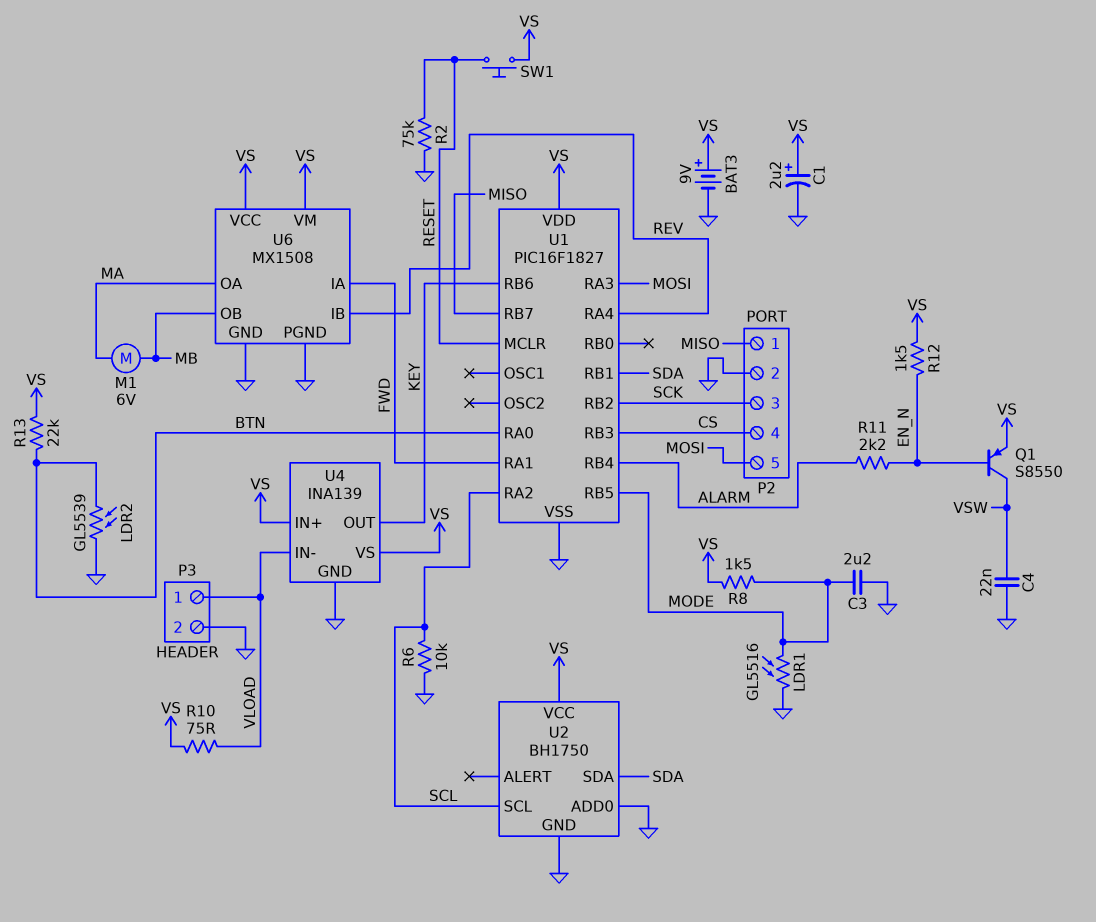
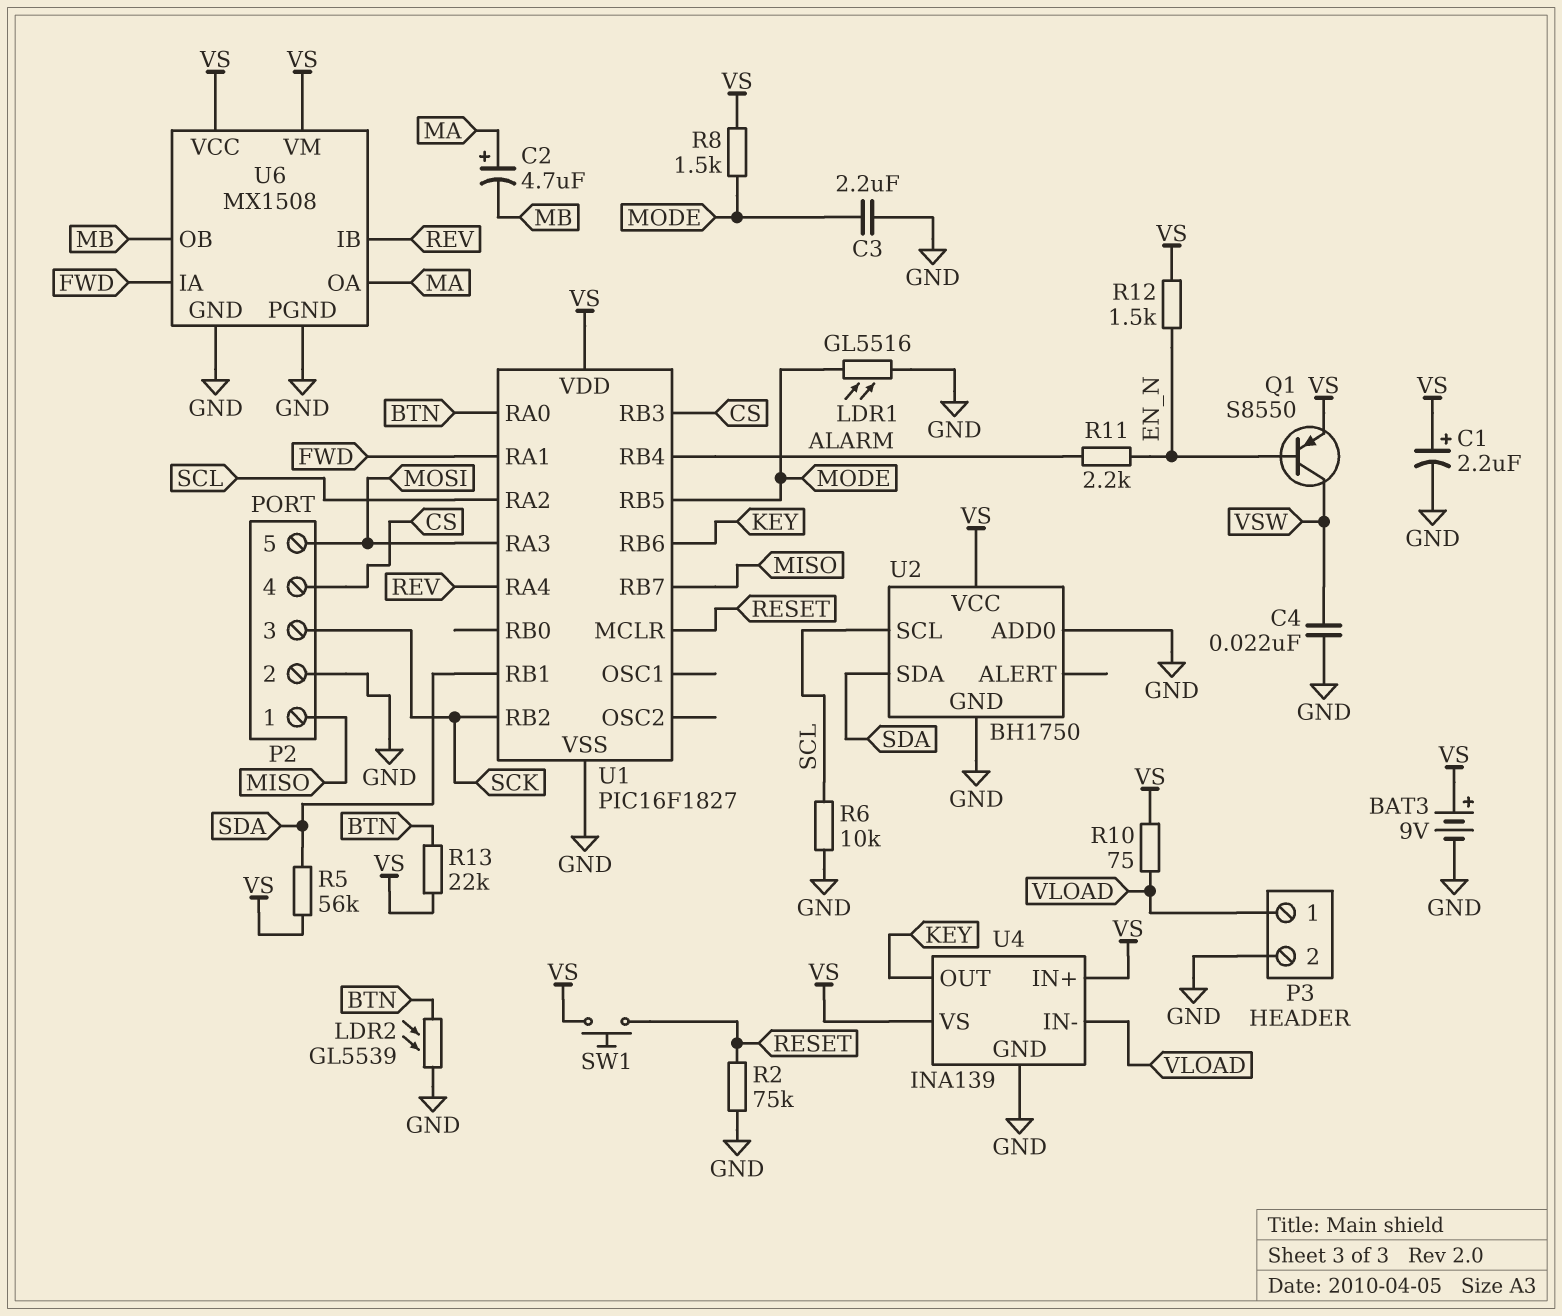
C2: none -> 4.7uF (plus MA, minus MB)
M1: motor 6V (MA, MB) -> none
R5: none -> 56k (SDA, VS)

